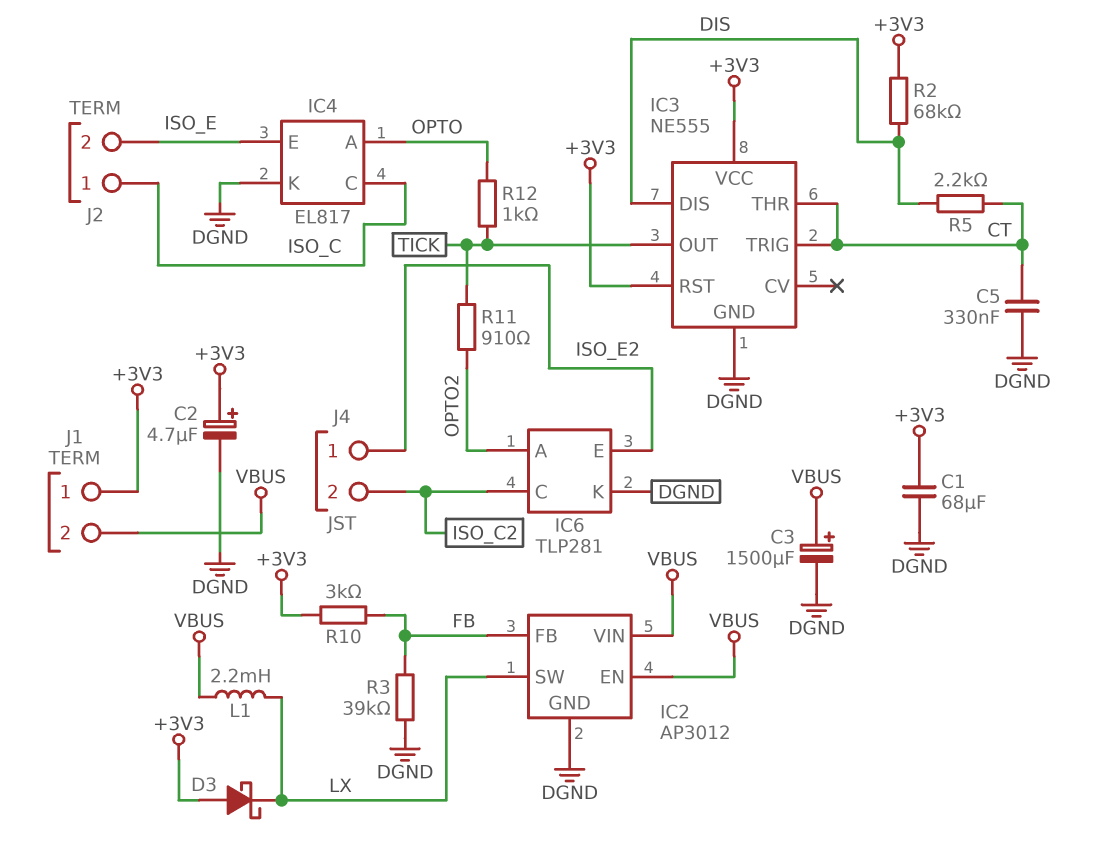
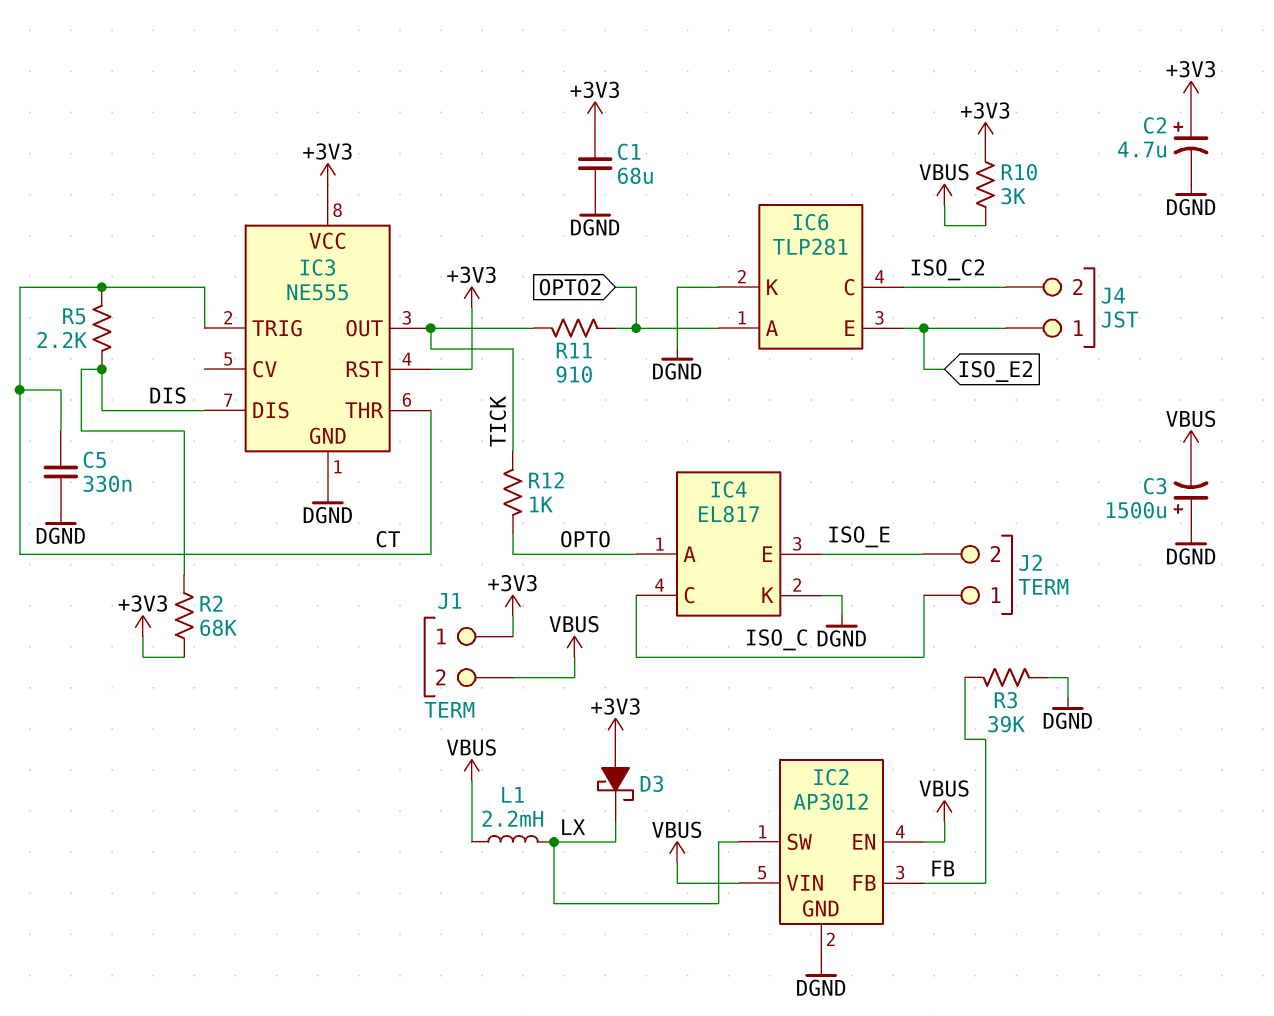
C3: 1500uF (plus VBUS, minus DGND) -> 1500uF (plus DGND, minus VBUS)
R10: 3k (+3V3, FB) -> 3k (+3V3, VBUS)

